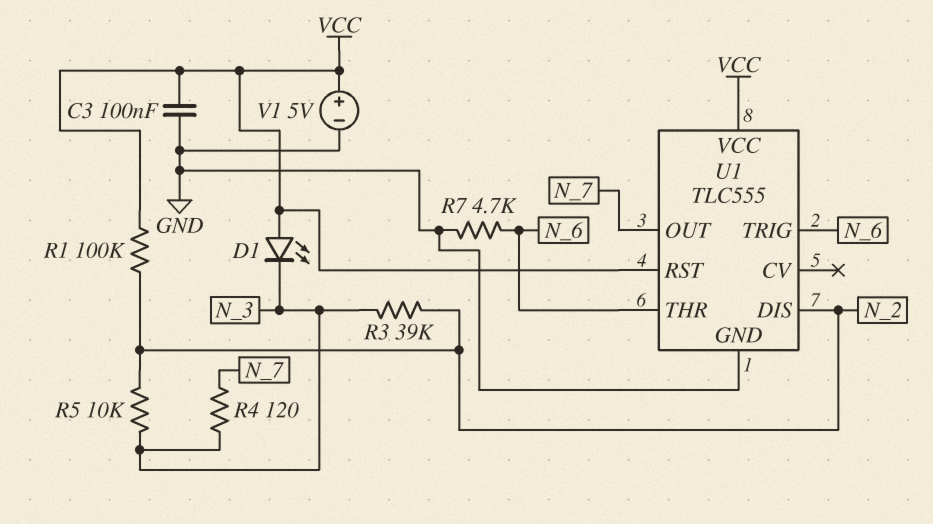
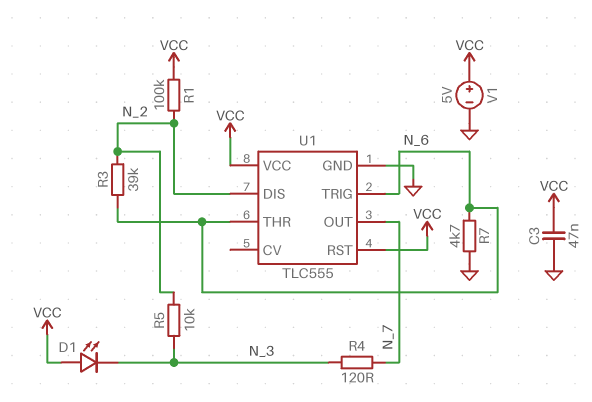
C3: 100nF (GND, VCC) -> 47nF (GND, VCC)
R3: 39k (N_2, N_3) -> 39k (N_2, N_6)

